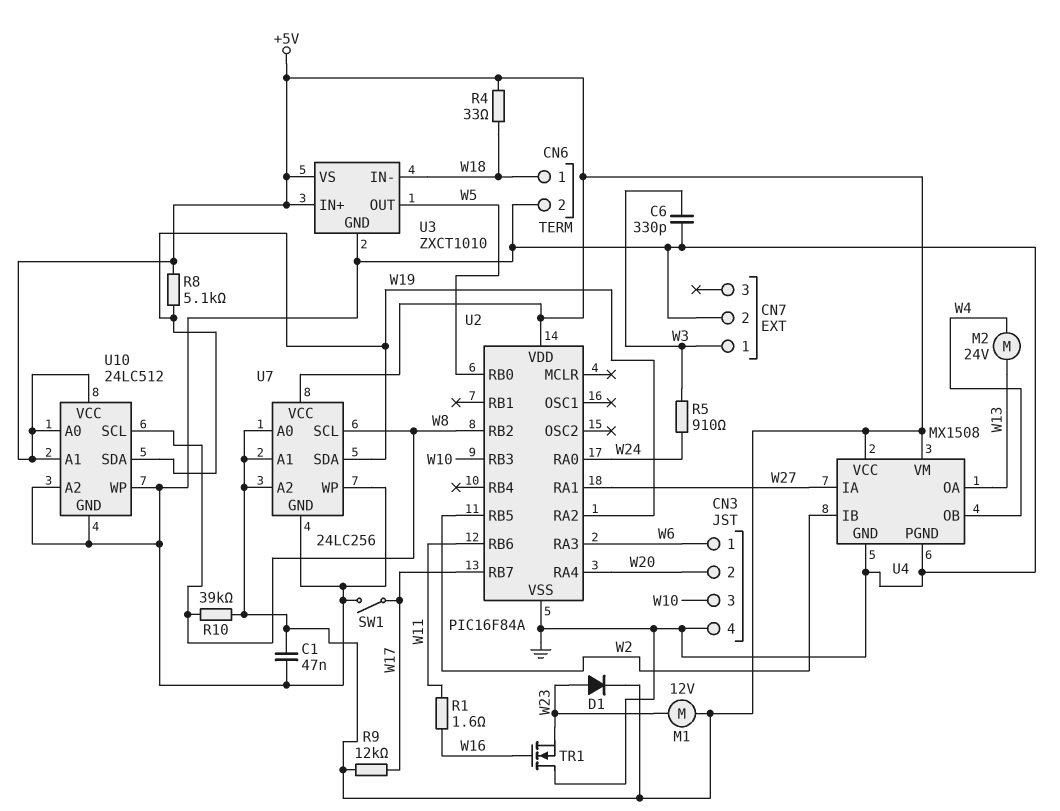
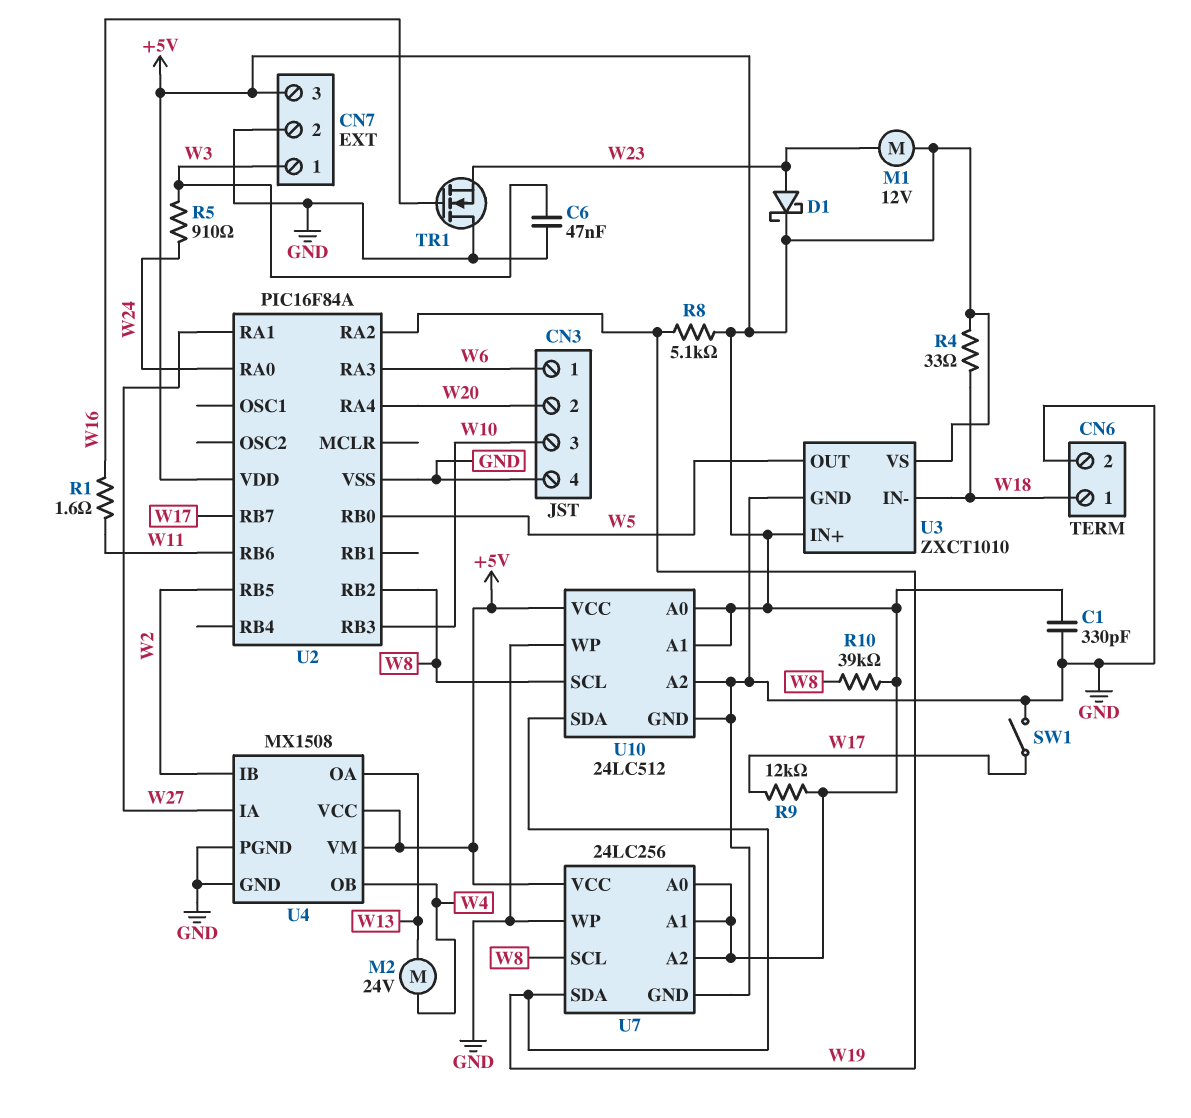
C1: 47nF (+5V, GND) -> 330pF (+5V, GND)
C6: 330pF (GND, W3) -> 47nF (GND, W3)
CN7 pin 3: none -> +5V
D1: diode (A W23, K +5V) -> schottky (A W23, K +5V)

